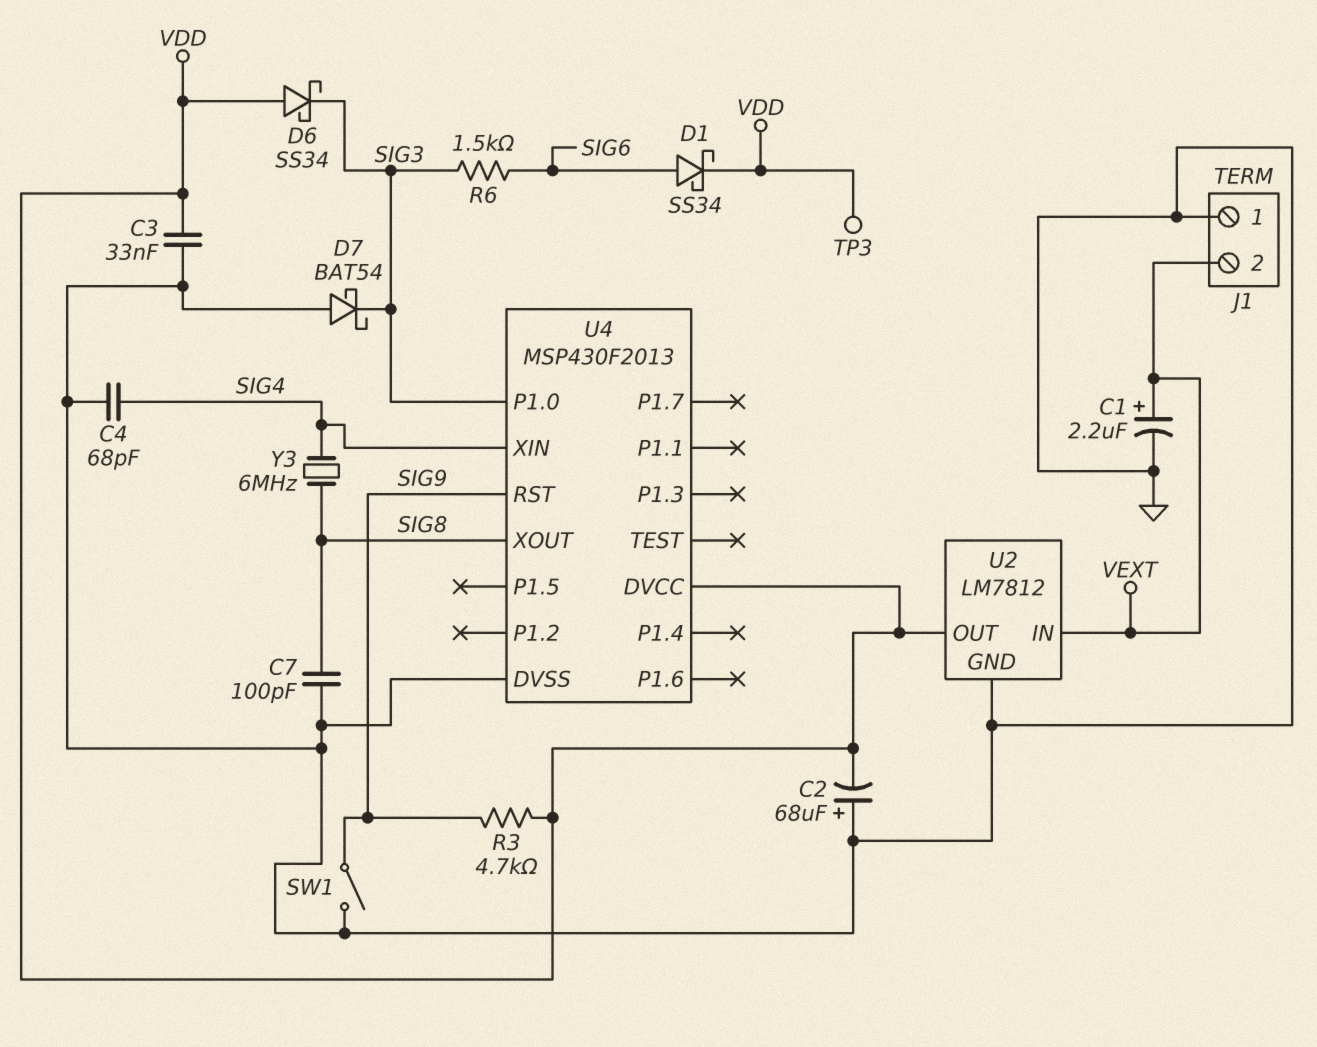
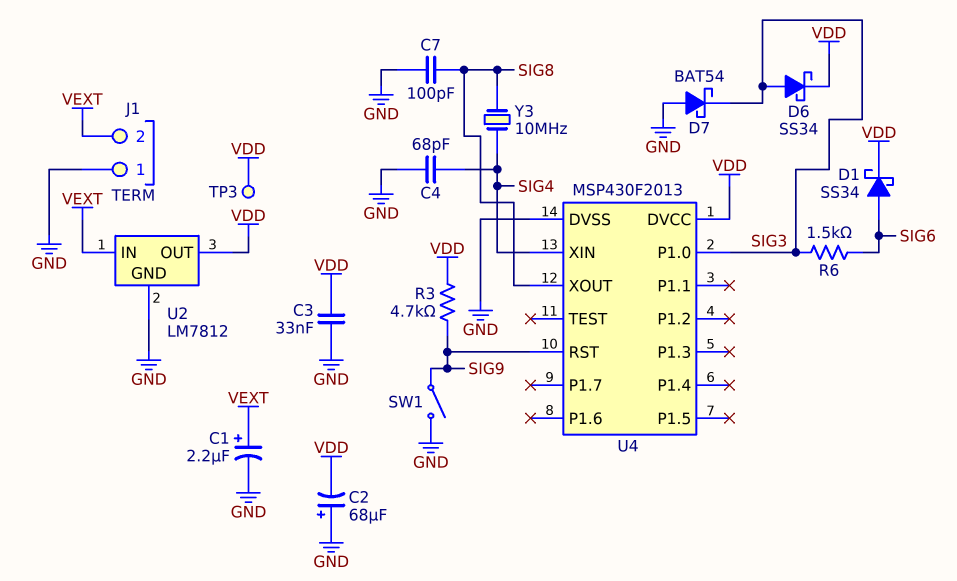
D6: schottky SS34 (A VDD, K SIG3) -> schottky SS34 (A SIG3, K VDD)
Y3: 6MHz (SIG4, SIG8) -> 10MHz (SIG4, SIG8)

